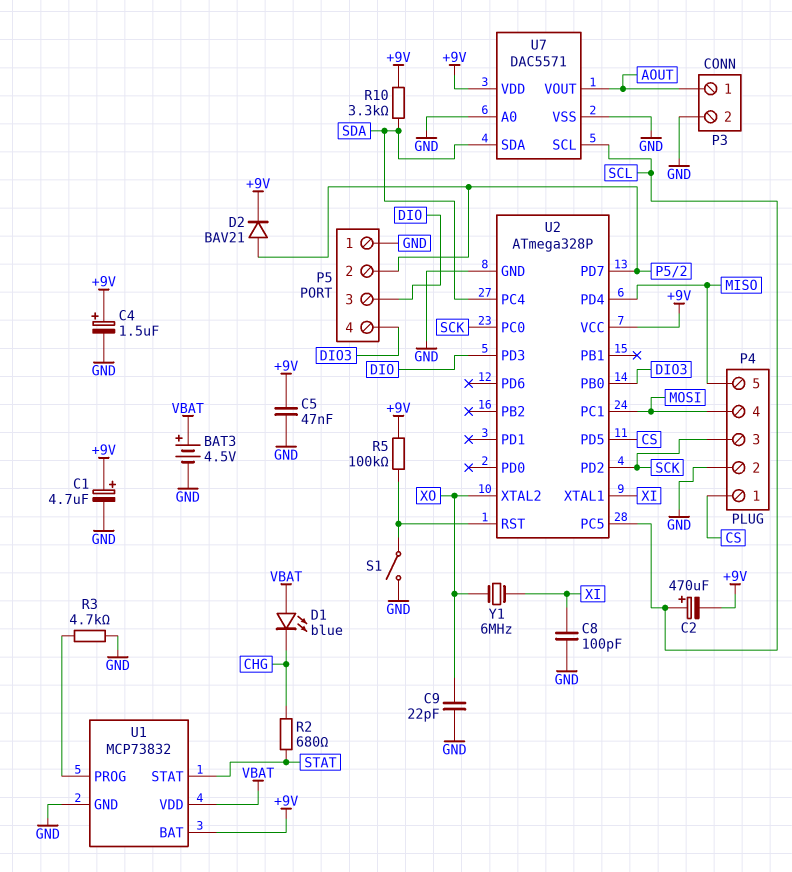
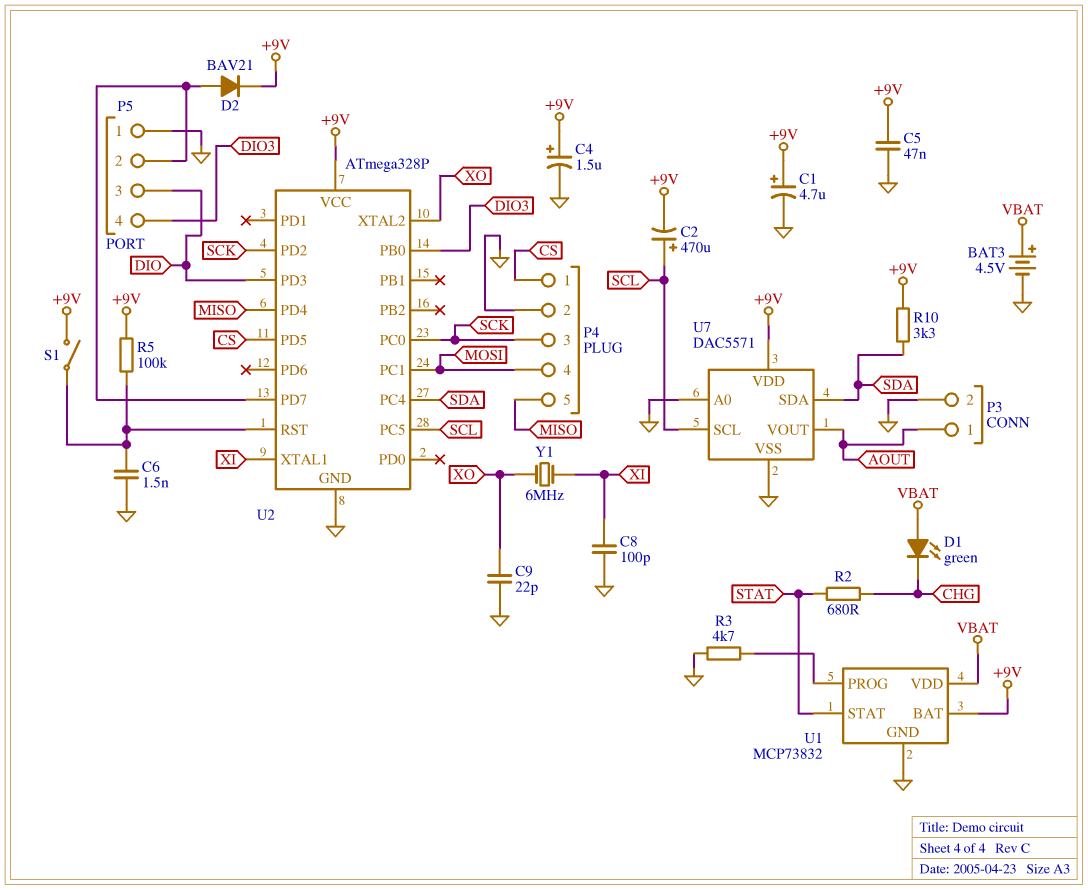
C6: none -> 1.5nF (GND, U2/RST)
D1: LED blue (A VBAT, K CHG) -> LED green (A VBAT, K CHG)
S1: switch (GND, U2/RST) -> switch (+9V, U2/RST)

